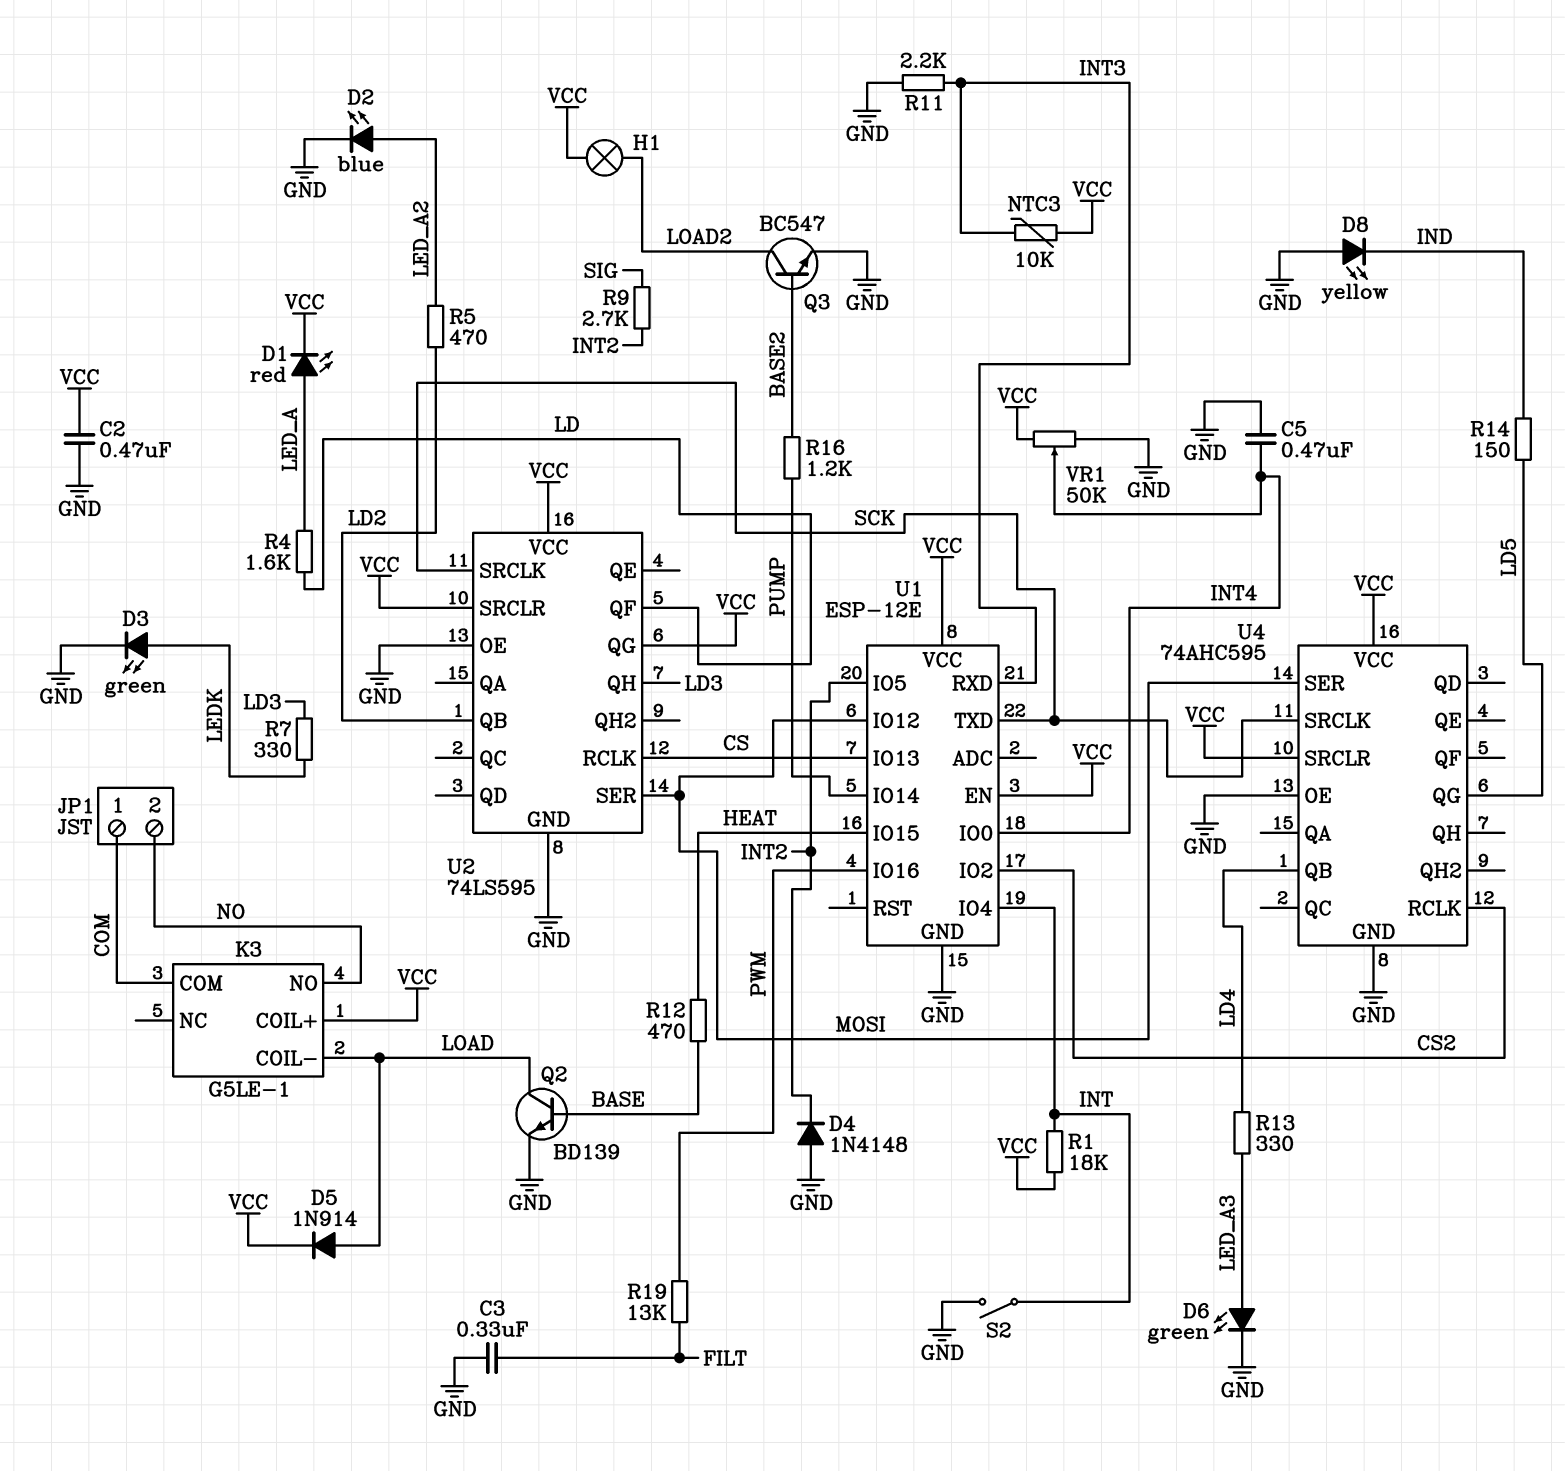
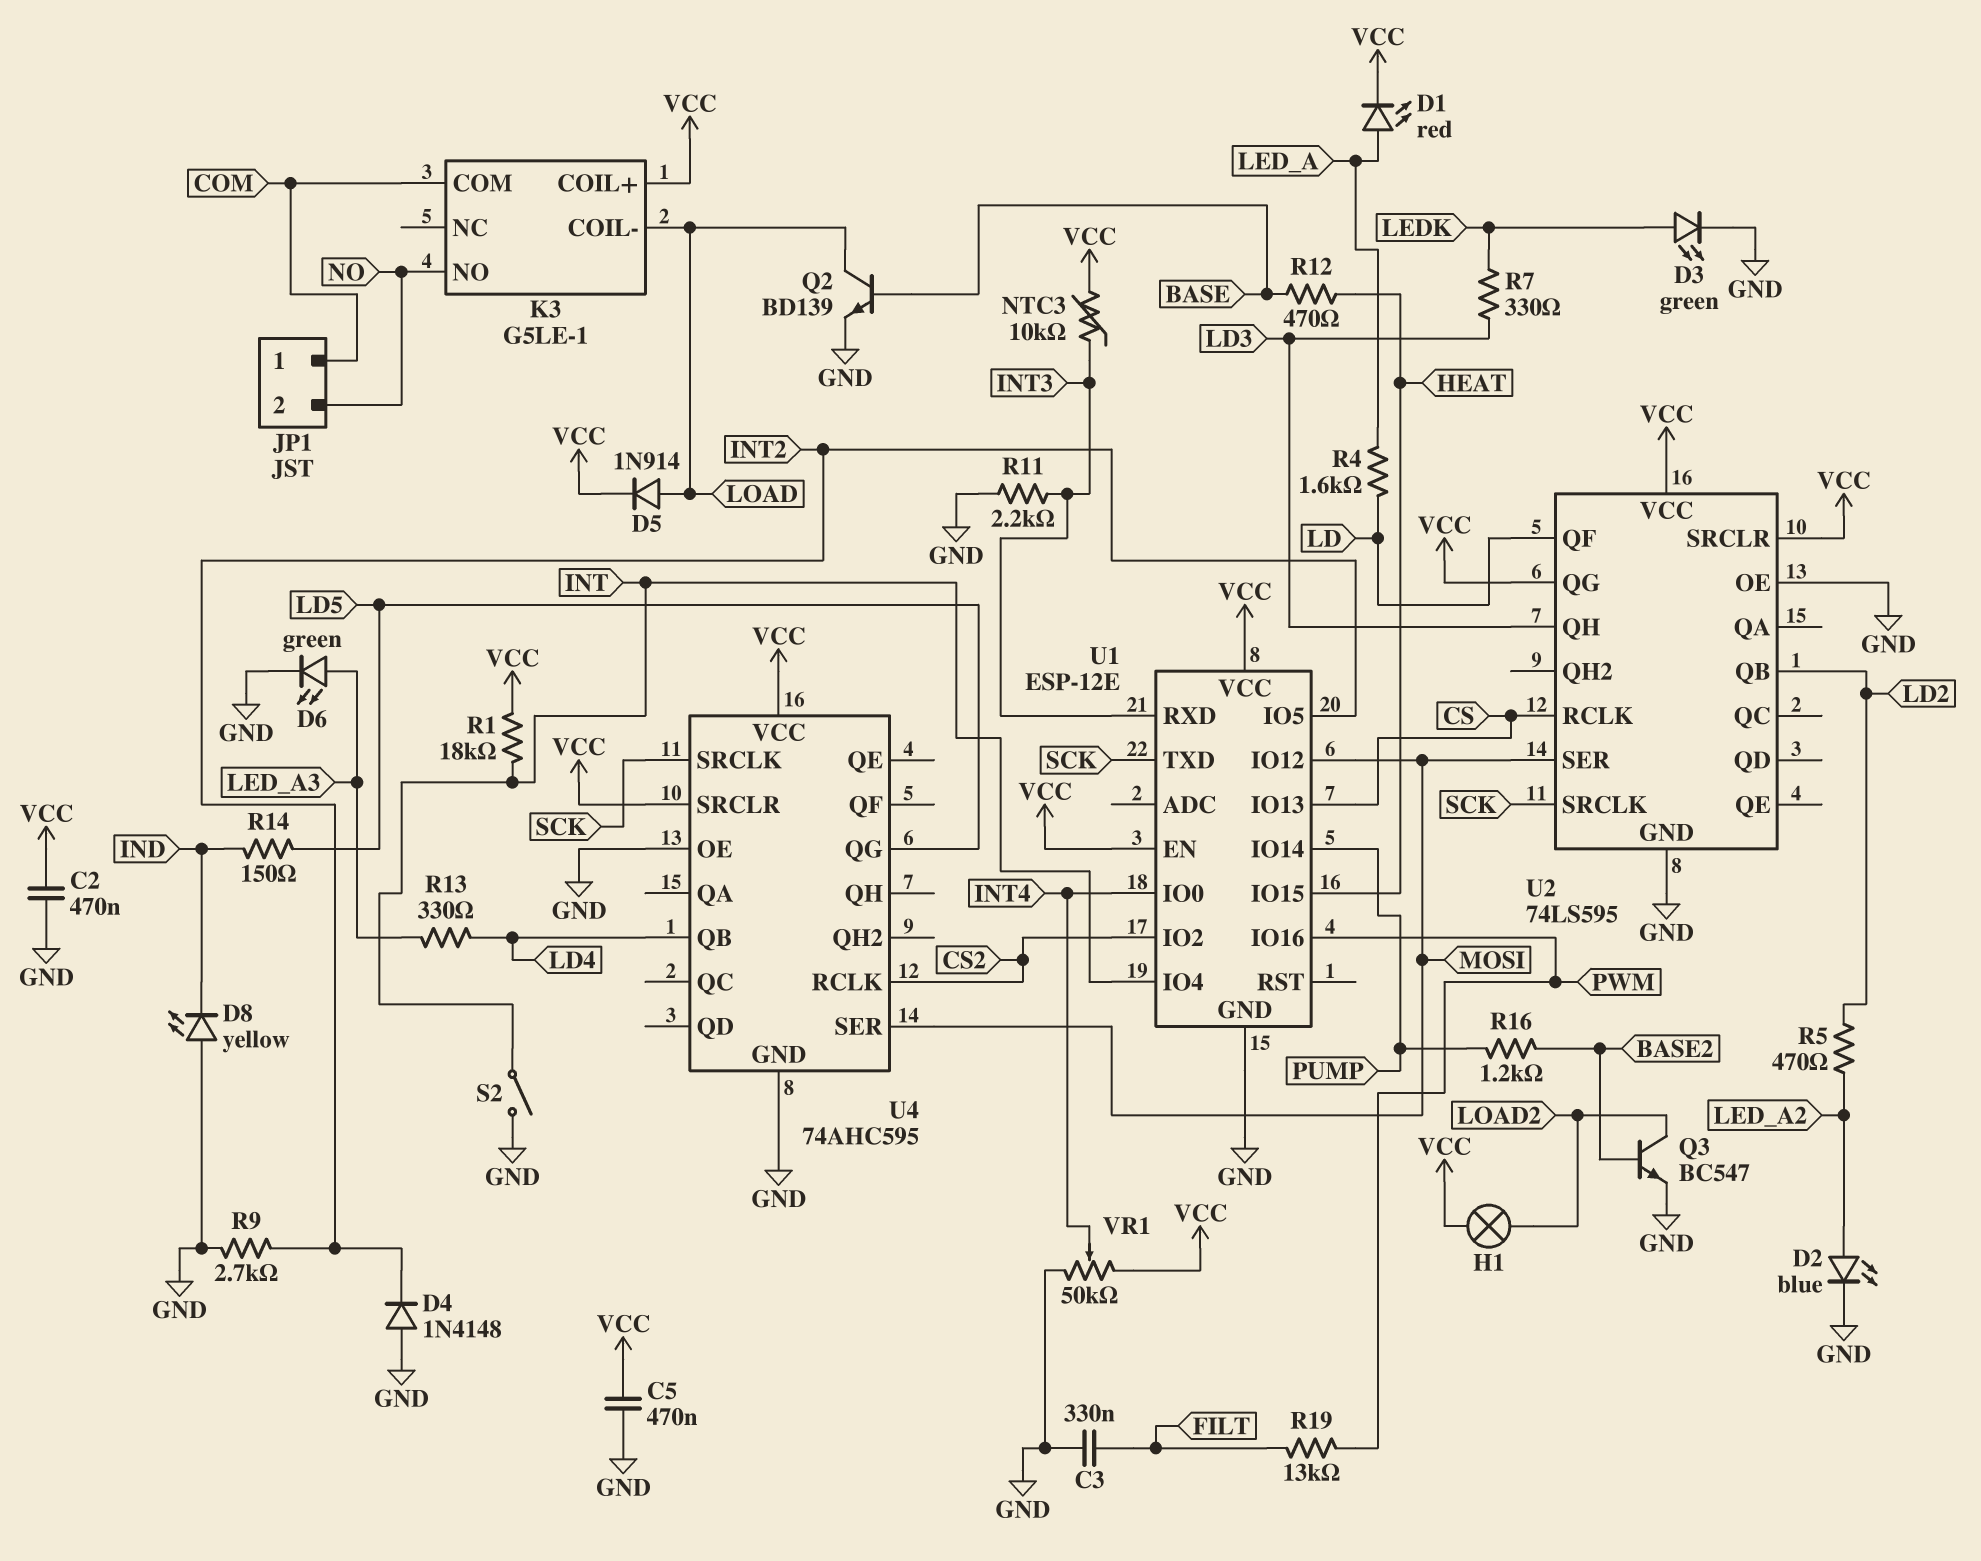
C5: 470nF (GND, INT4) -> 470nF (GND, VCC)
R9: 2.7k (INT2, SIG) -> 2.7k (GND, INT2)

